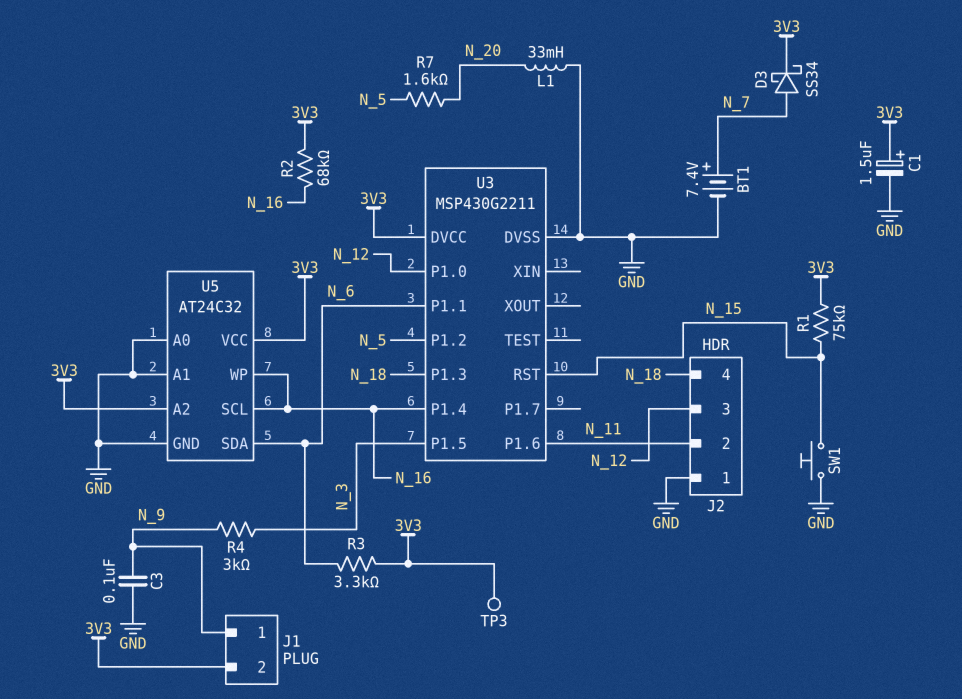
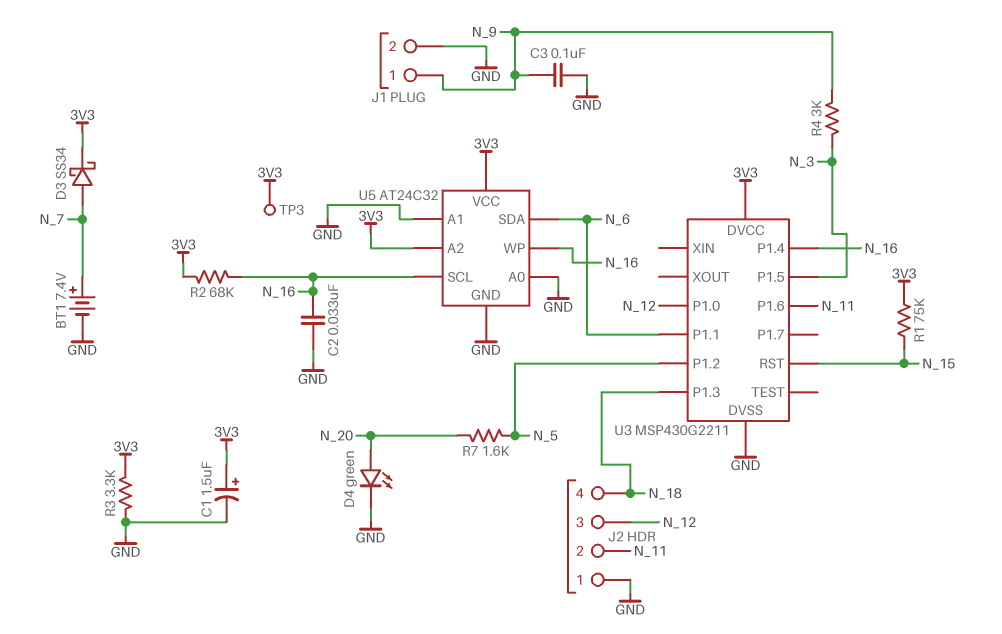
C2: none -> 33nF (GND, N_16)
D4: none -> LED green (A N_20, K GND)
J1 pin 2: 3V3 -> GND
L1: 33mH (GND, N_20) -> none
R3: 3.3k (3V3, N_6) -> 3.3k (3V3, GND)
SW1: button (GND, N_15) -> none

